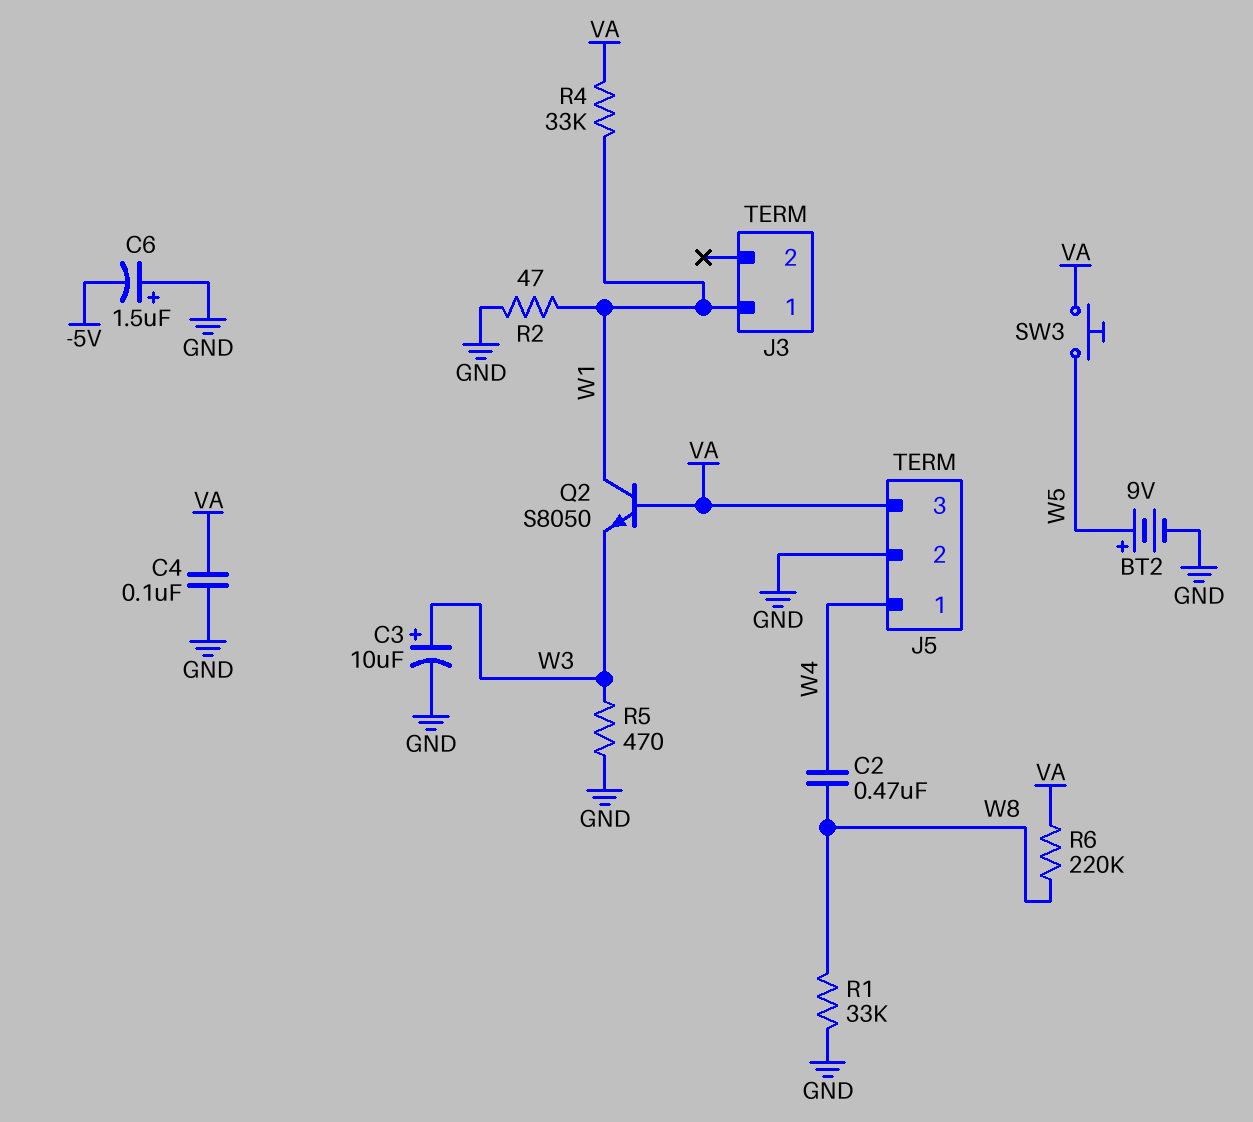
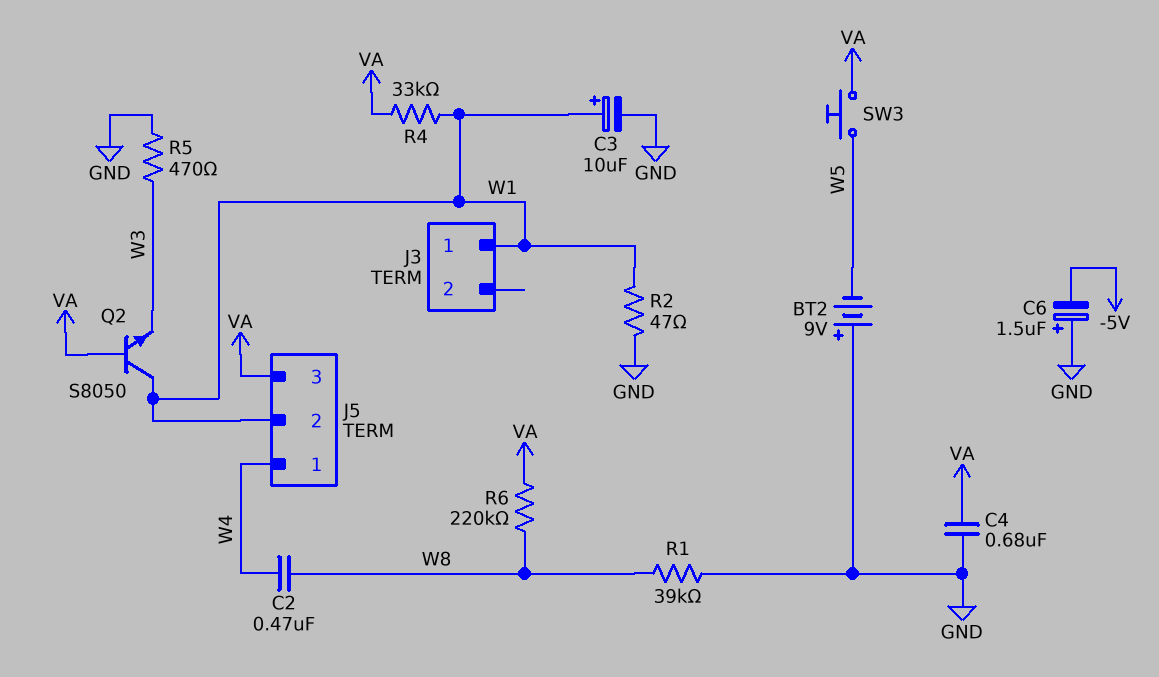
BT2: 9V (plus W5, minus GND) -> 9V (plus GND, minus W5)
C3: 10uF (plus W3, minus GND) -> 10uF (plus W1, minus GND)
C4: 100nF (GND, VA) -> 680nF (GND, VA)
J5 pin 2: GND -> W1
R1: 33k (GND, W8) -> 39k (GND, W8)

